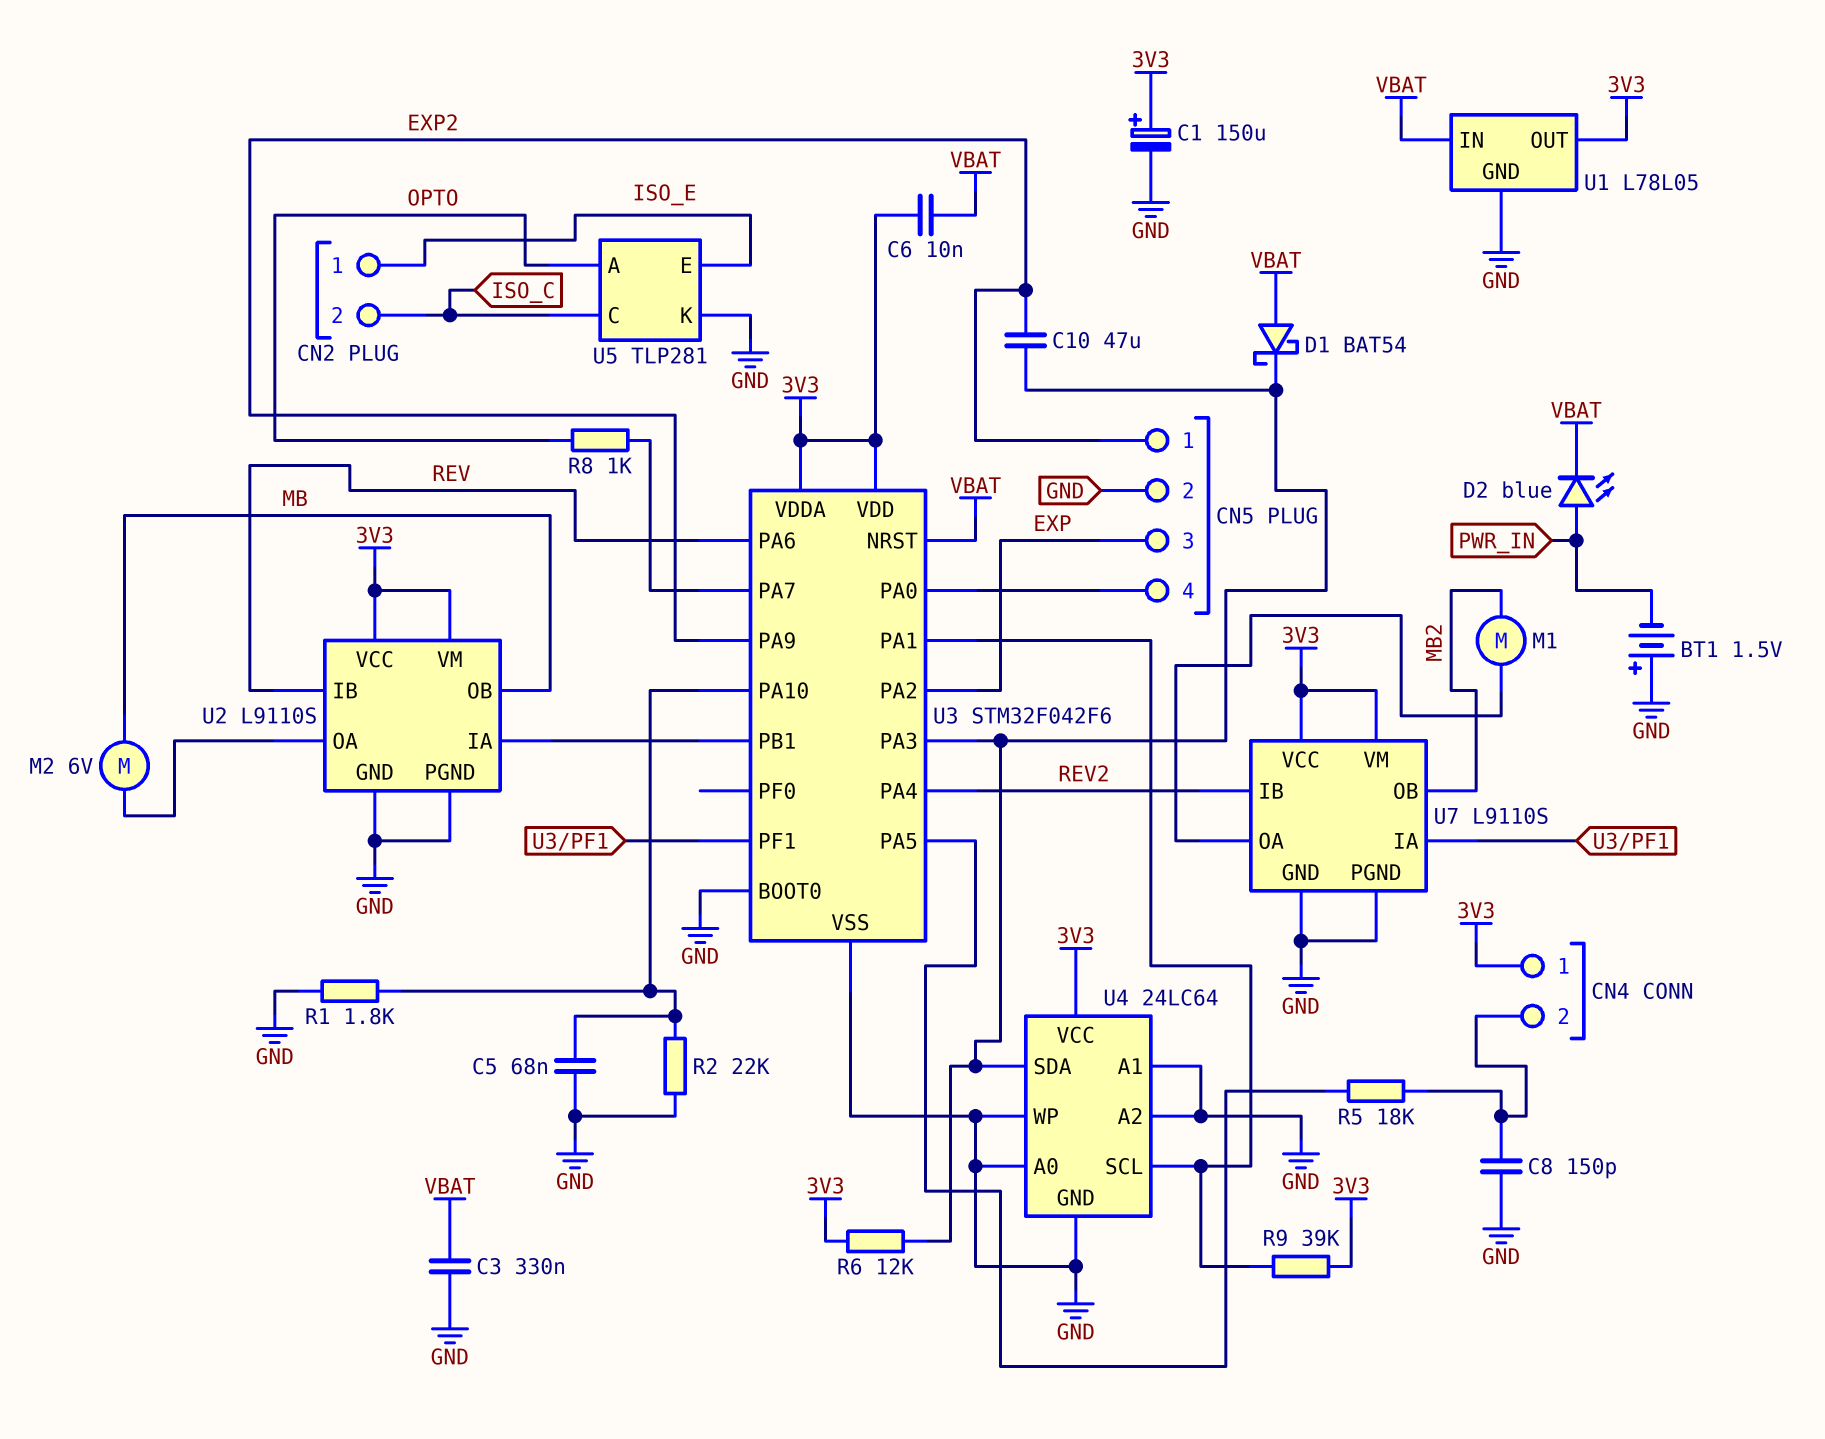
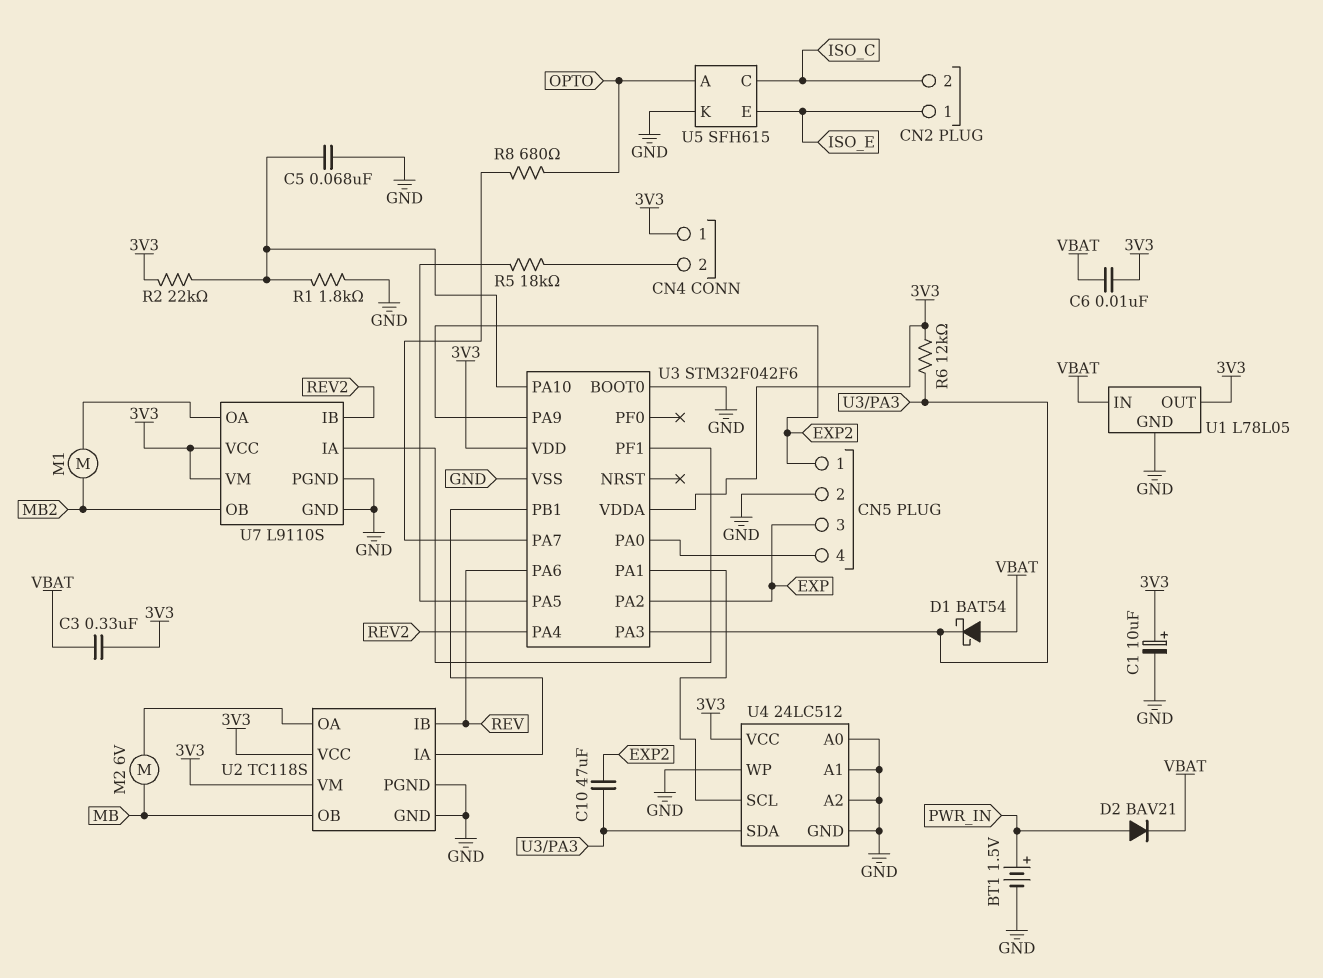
BT1: 1.5V (plus GND, minus PWR_IN) -> 1.5V (plus PWR_IN, minus GND)
C1: 150uF (plus 3V3, minus GND) -> 10uF (plus 3V3, minus GND)
C3: 330nF (GND, VBAT) -> 330nF (3V3, VBAT)
C8: 150pF (CN4/2, GND) -> none
D2: LED blue (A PWR_IN, K VBAT) -> diode BAV21 (A PWR_IN, K VBAT)
R2: 22k (GND, U3/PA10) -> 22k (3V3, U3/PA10)
R8: 1k (OPTO, U3/PA7) -> 680 (OPTO, U3/PA7)
R9: 39k (3V3, U3/PA1) -> none
U2: L9110S -> TC118S
U3 pin NRST: VBAT -> none
U4: 24LC64 -> 24LC512
U5: TLP281 -> SFH615

